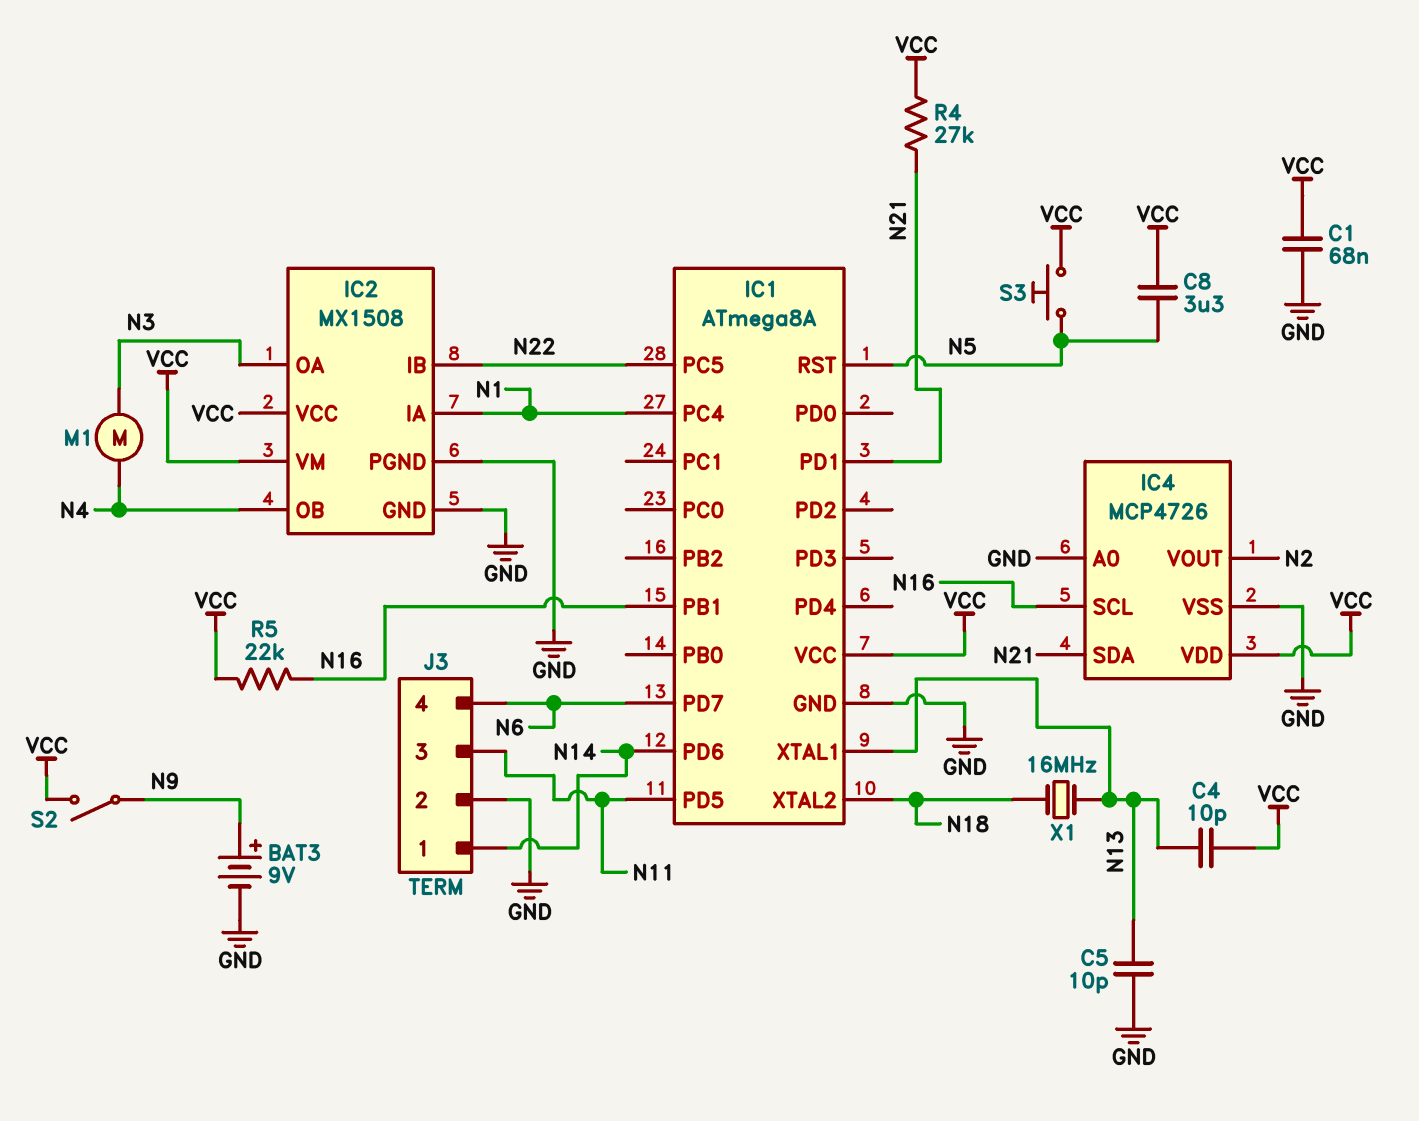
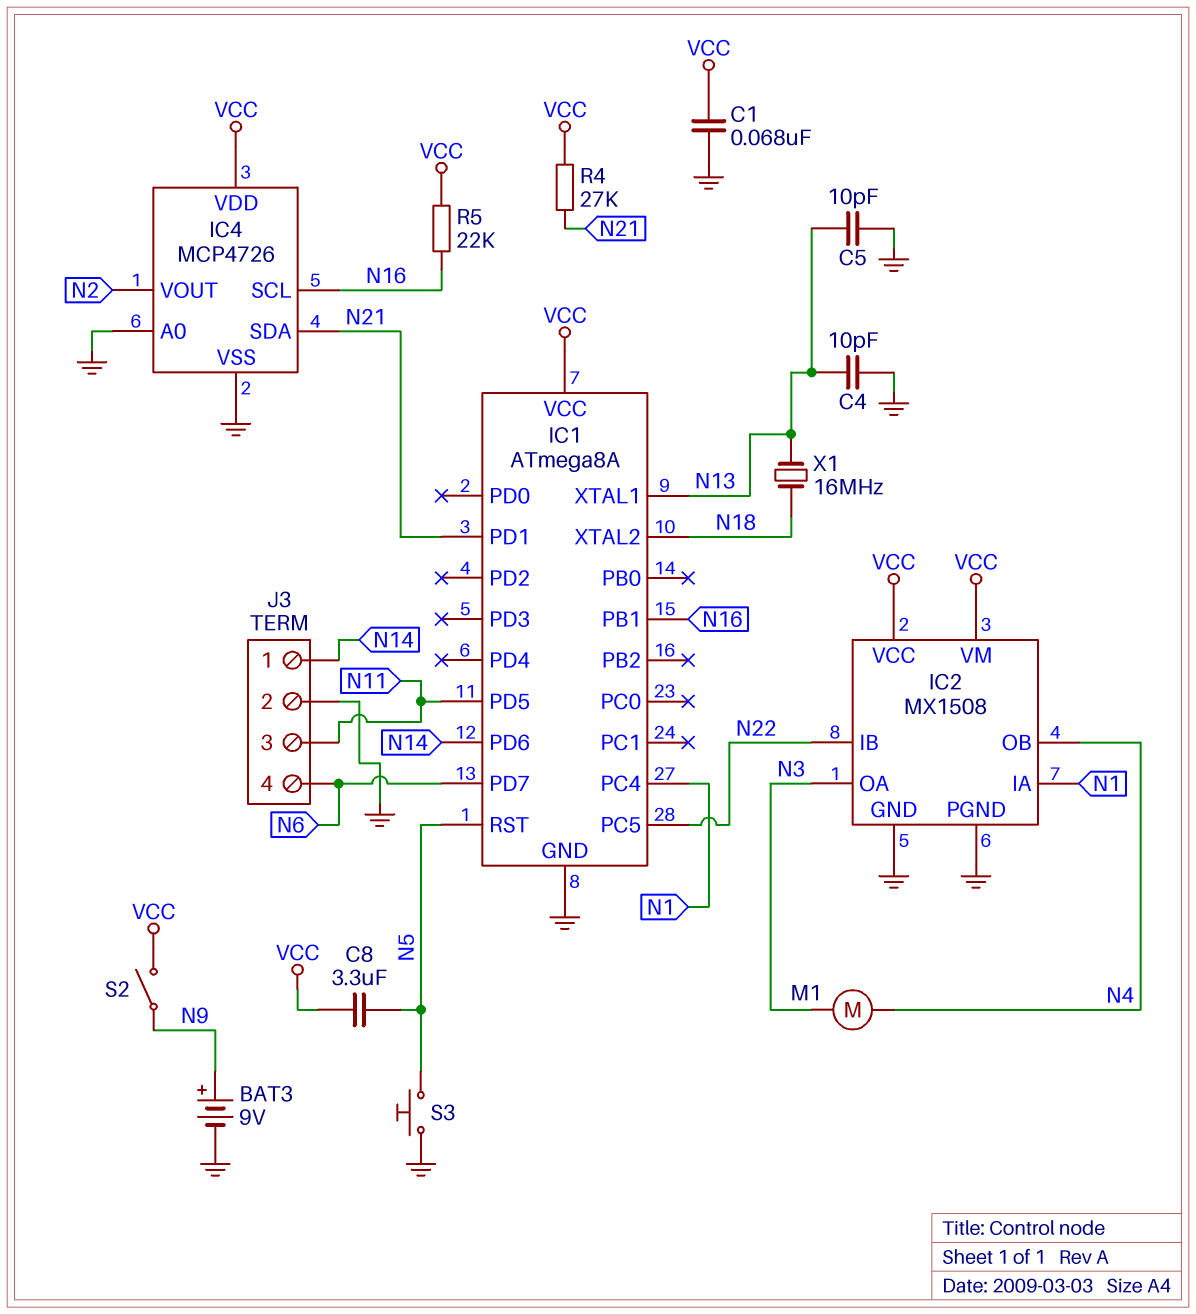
C4: 10pF (N13, VCC) -> 10pF (GND, N13)
S3: button (N5, VCC) -> button (GND, N5)

